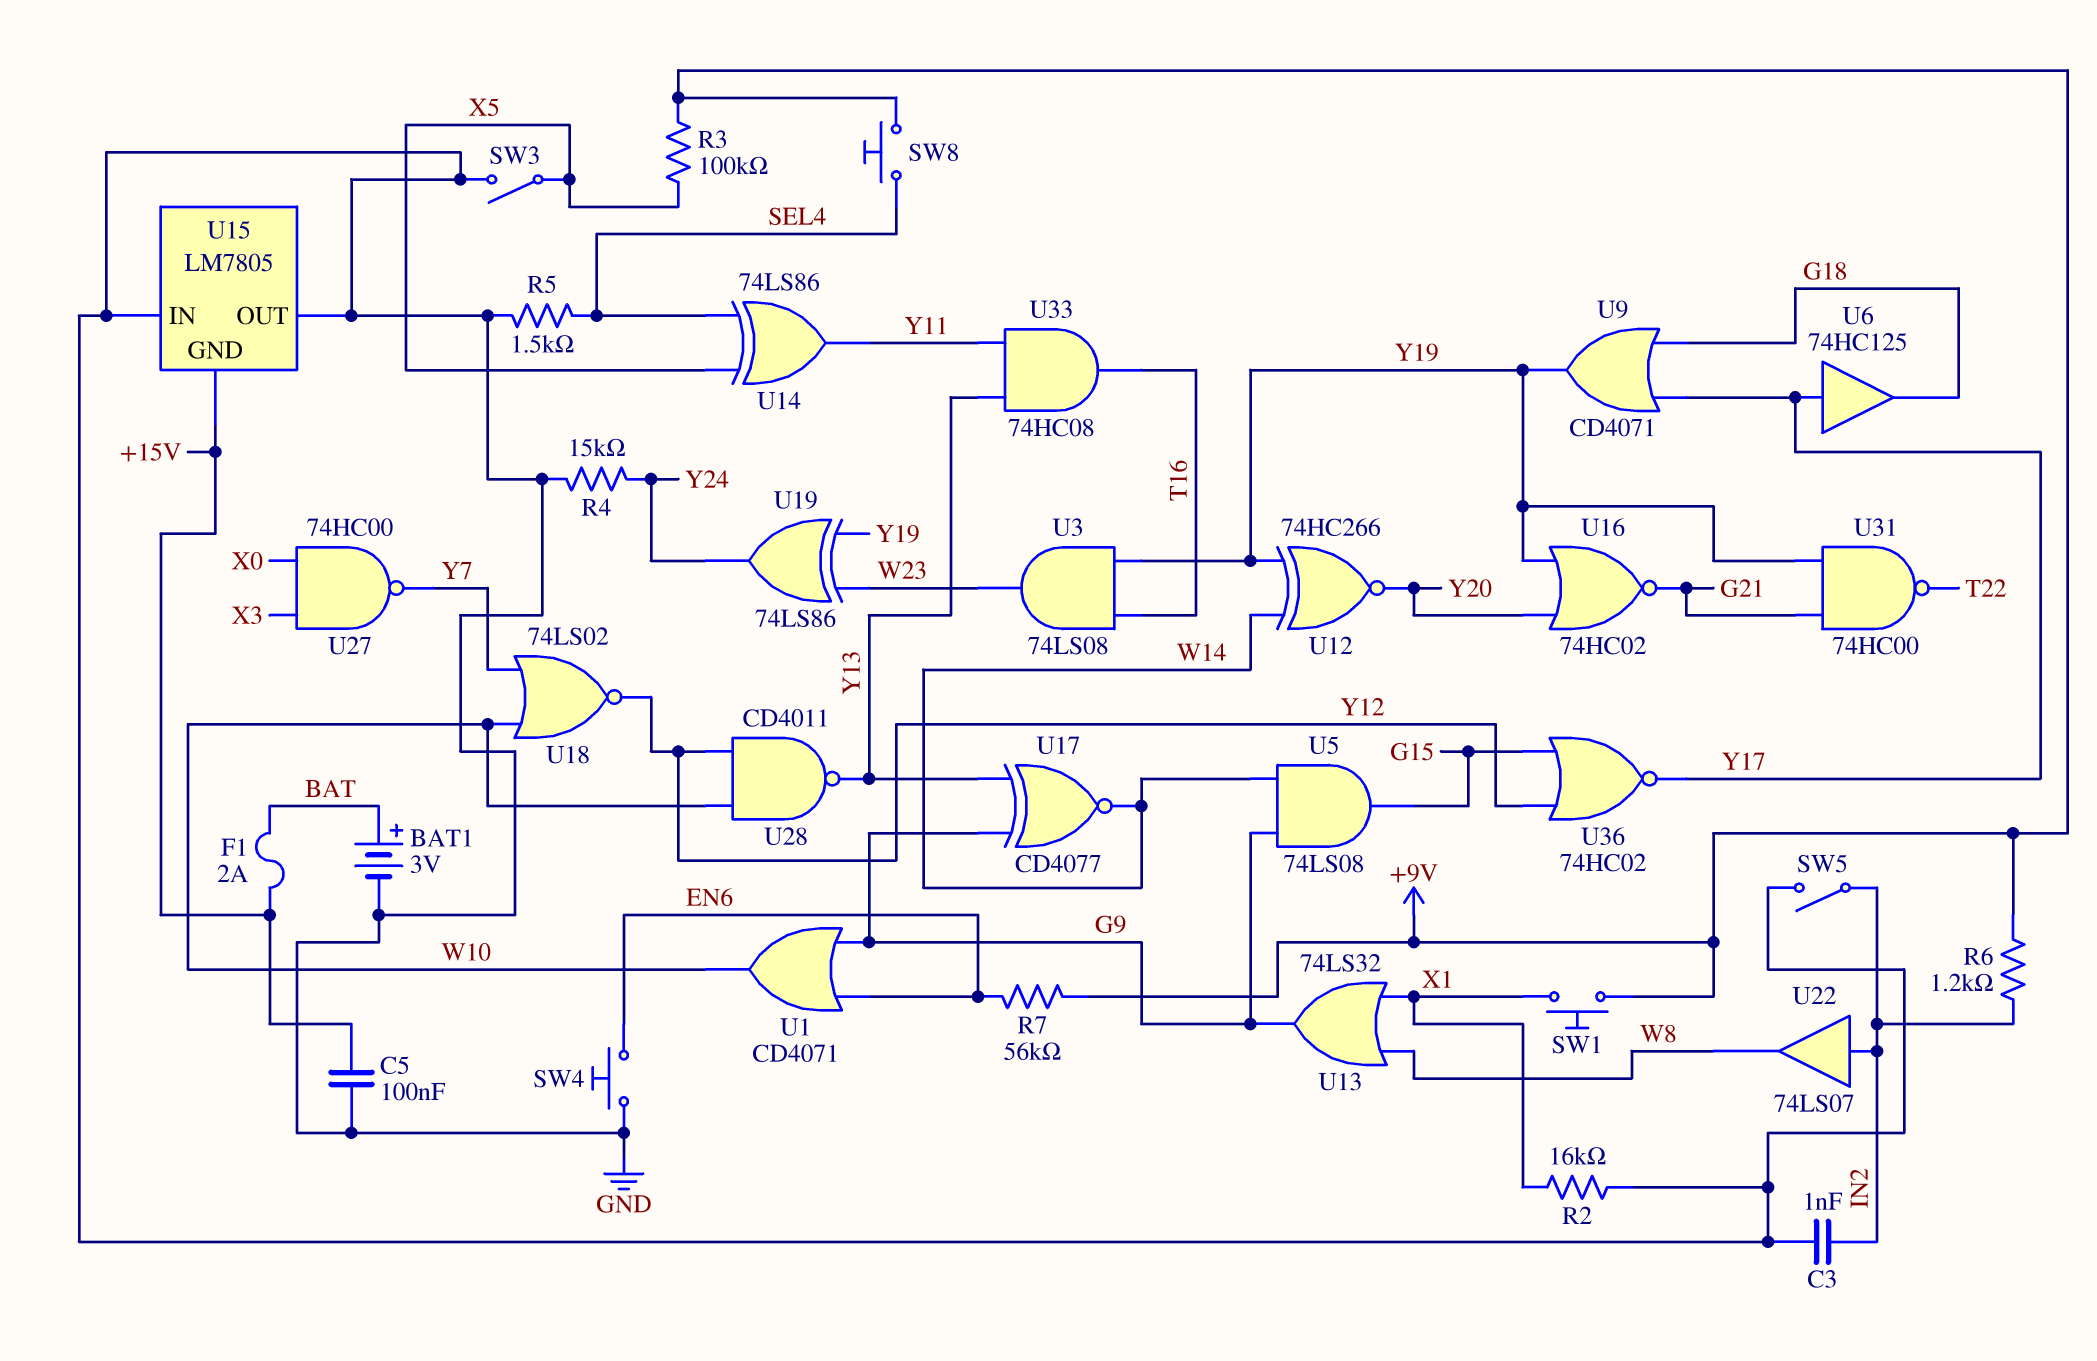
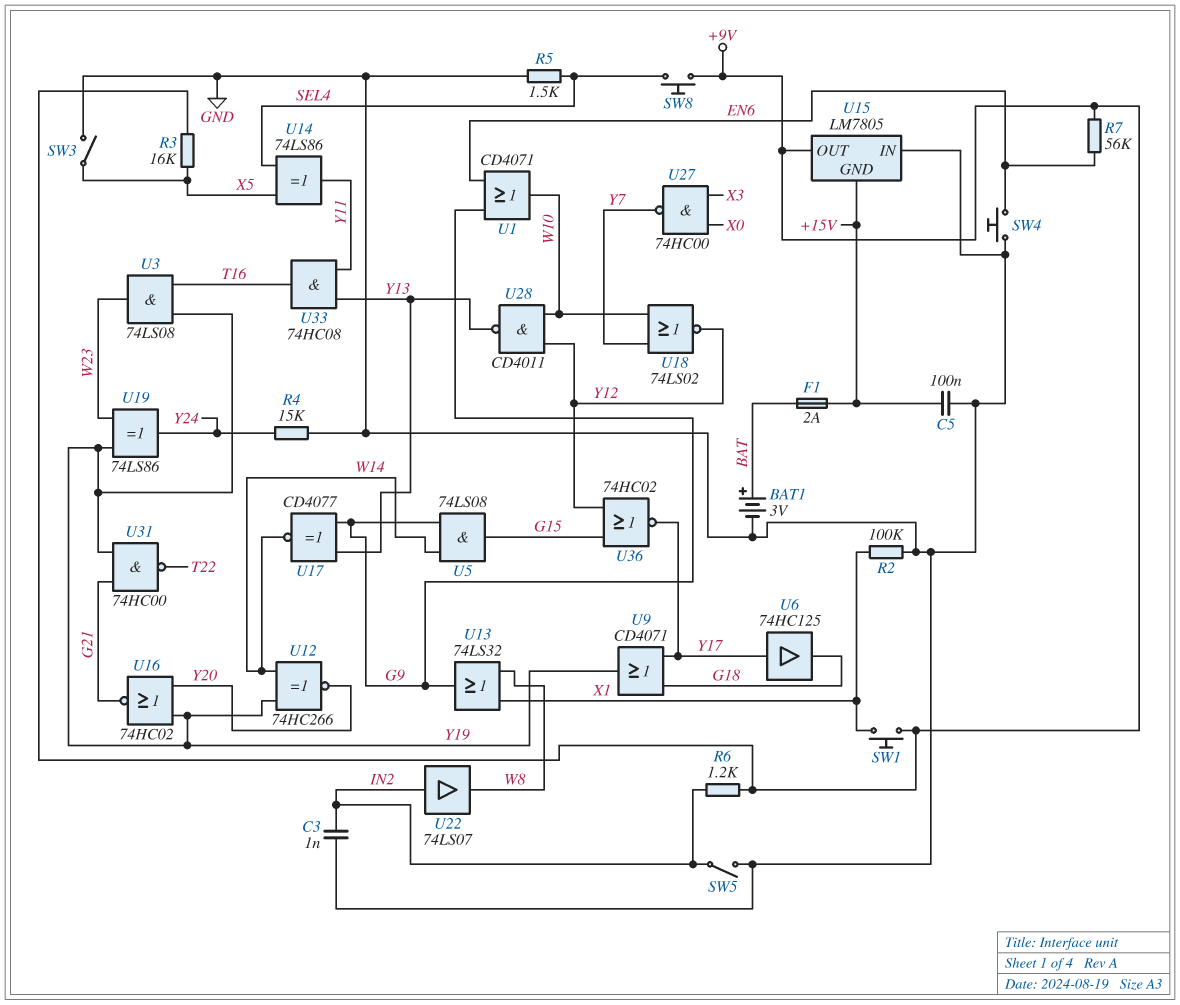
R2: 16k (GND, X1) -> 100k (GND, X1)
R3: 100k (+9V, X5) -> 16k (+9V, X5)
U15 pin OUT: GND -> +9V

